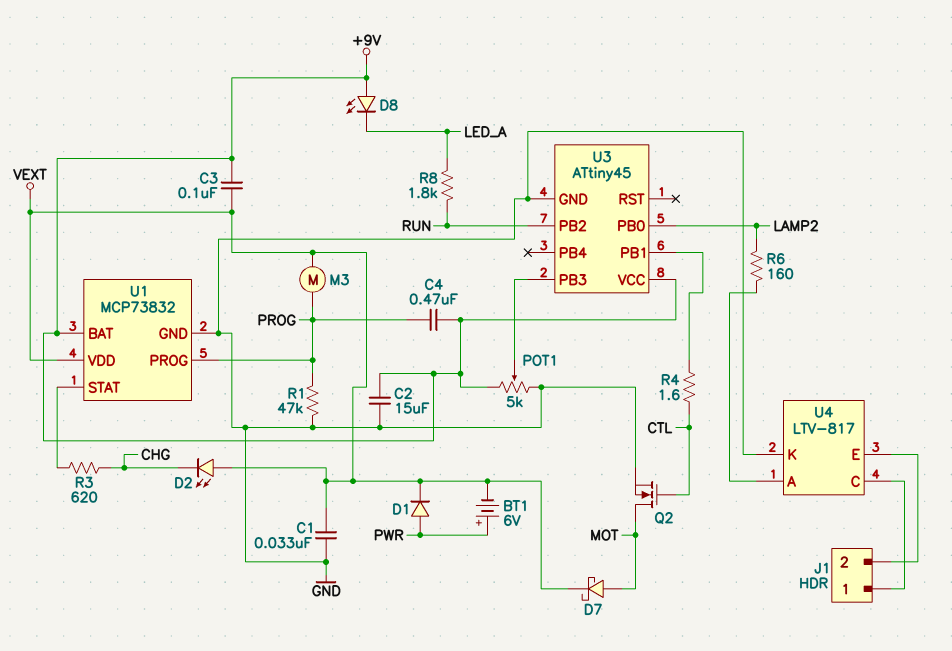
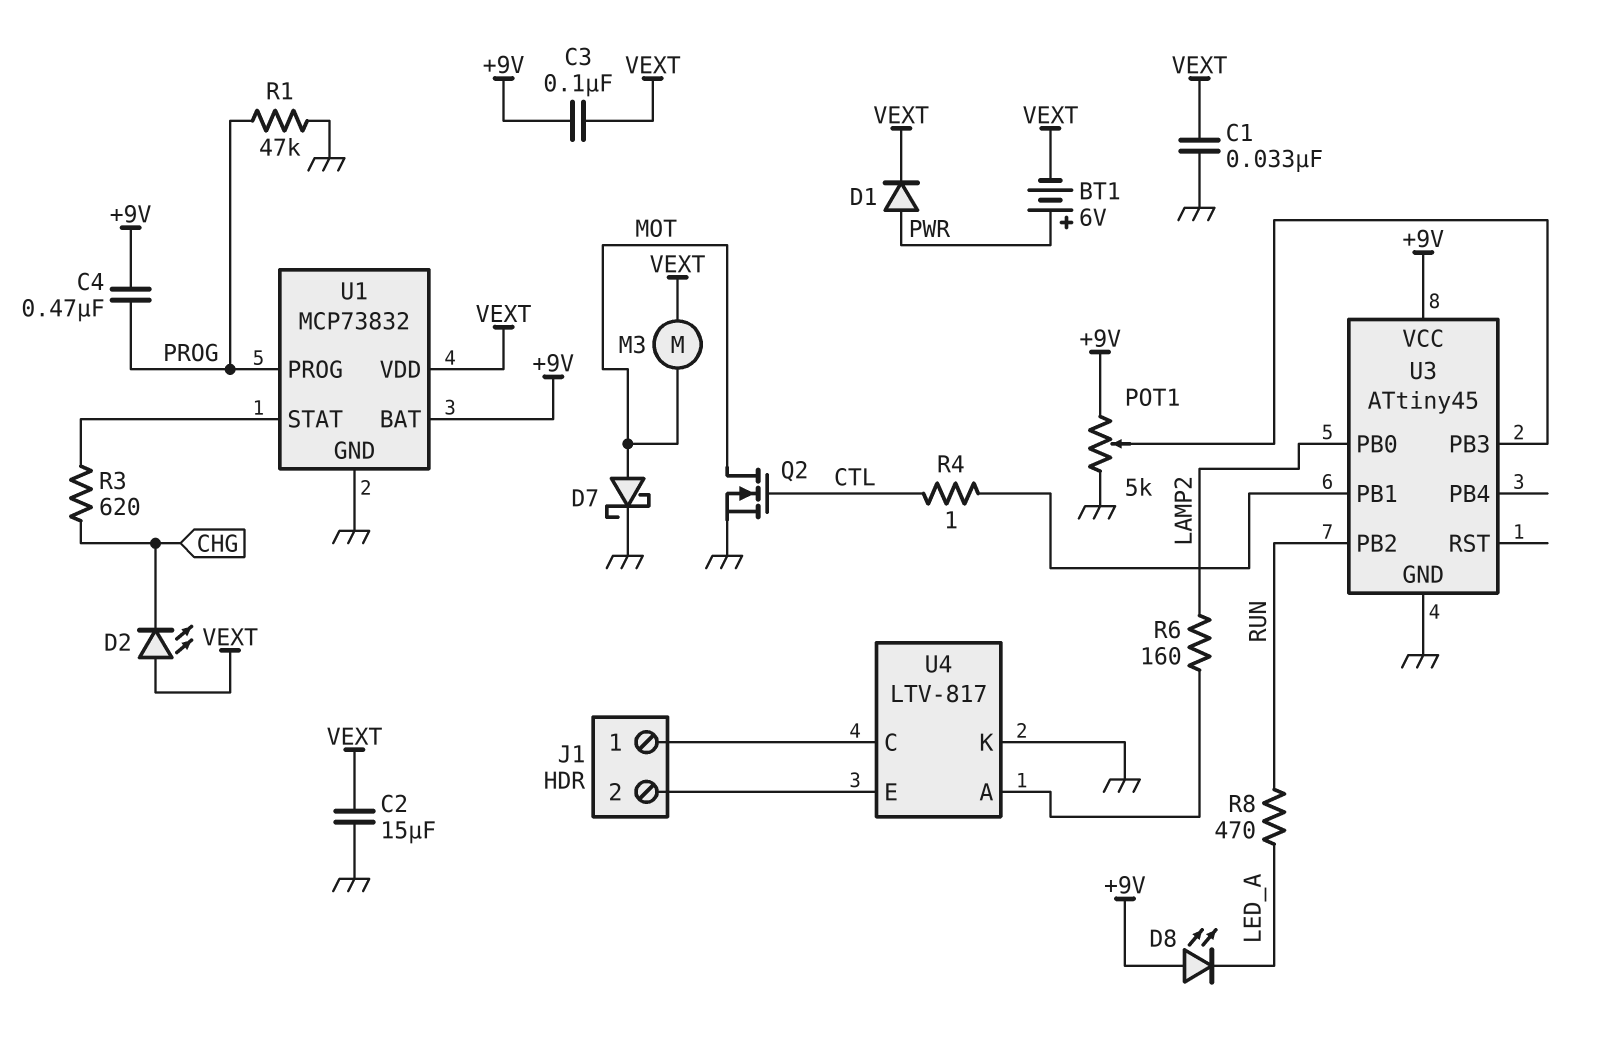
C2: 15uF (+9V, GND) -> 15uF (GND, VEXT)
D7: schottky (A MOT, K VEXT) -> schottky (A MOT, K GND)
M3: motor (PROG, VEXT) -> motor (MOT, VEXT)
R4: 1.6 (CTL, U3/PB1) -> 1 (CTL, U3/PB1)
R8: 1.8k (LED_A, RUN) -> 470 (LED_A, RUN)

